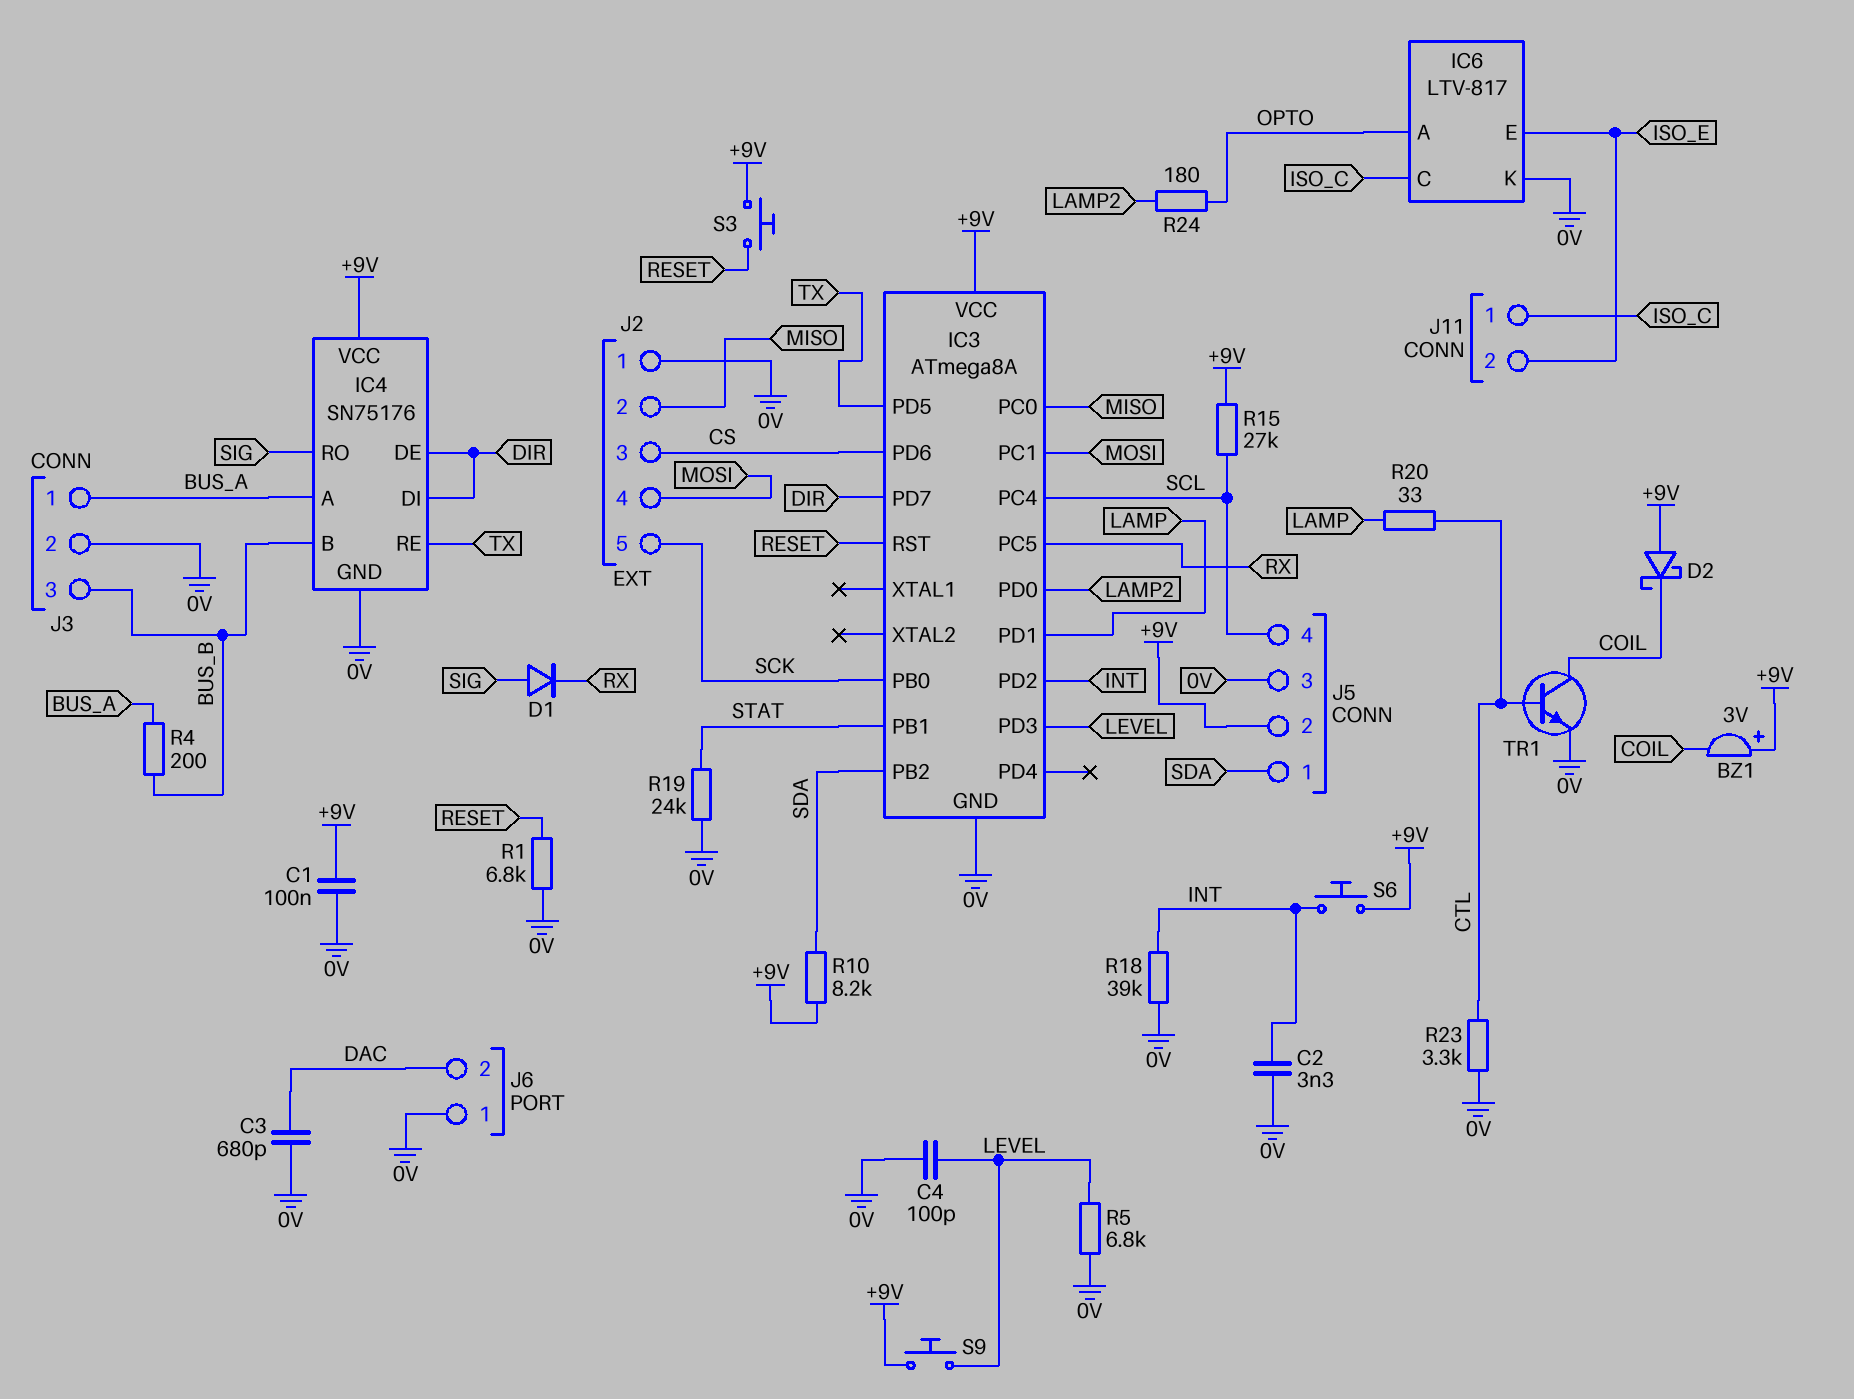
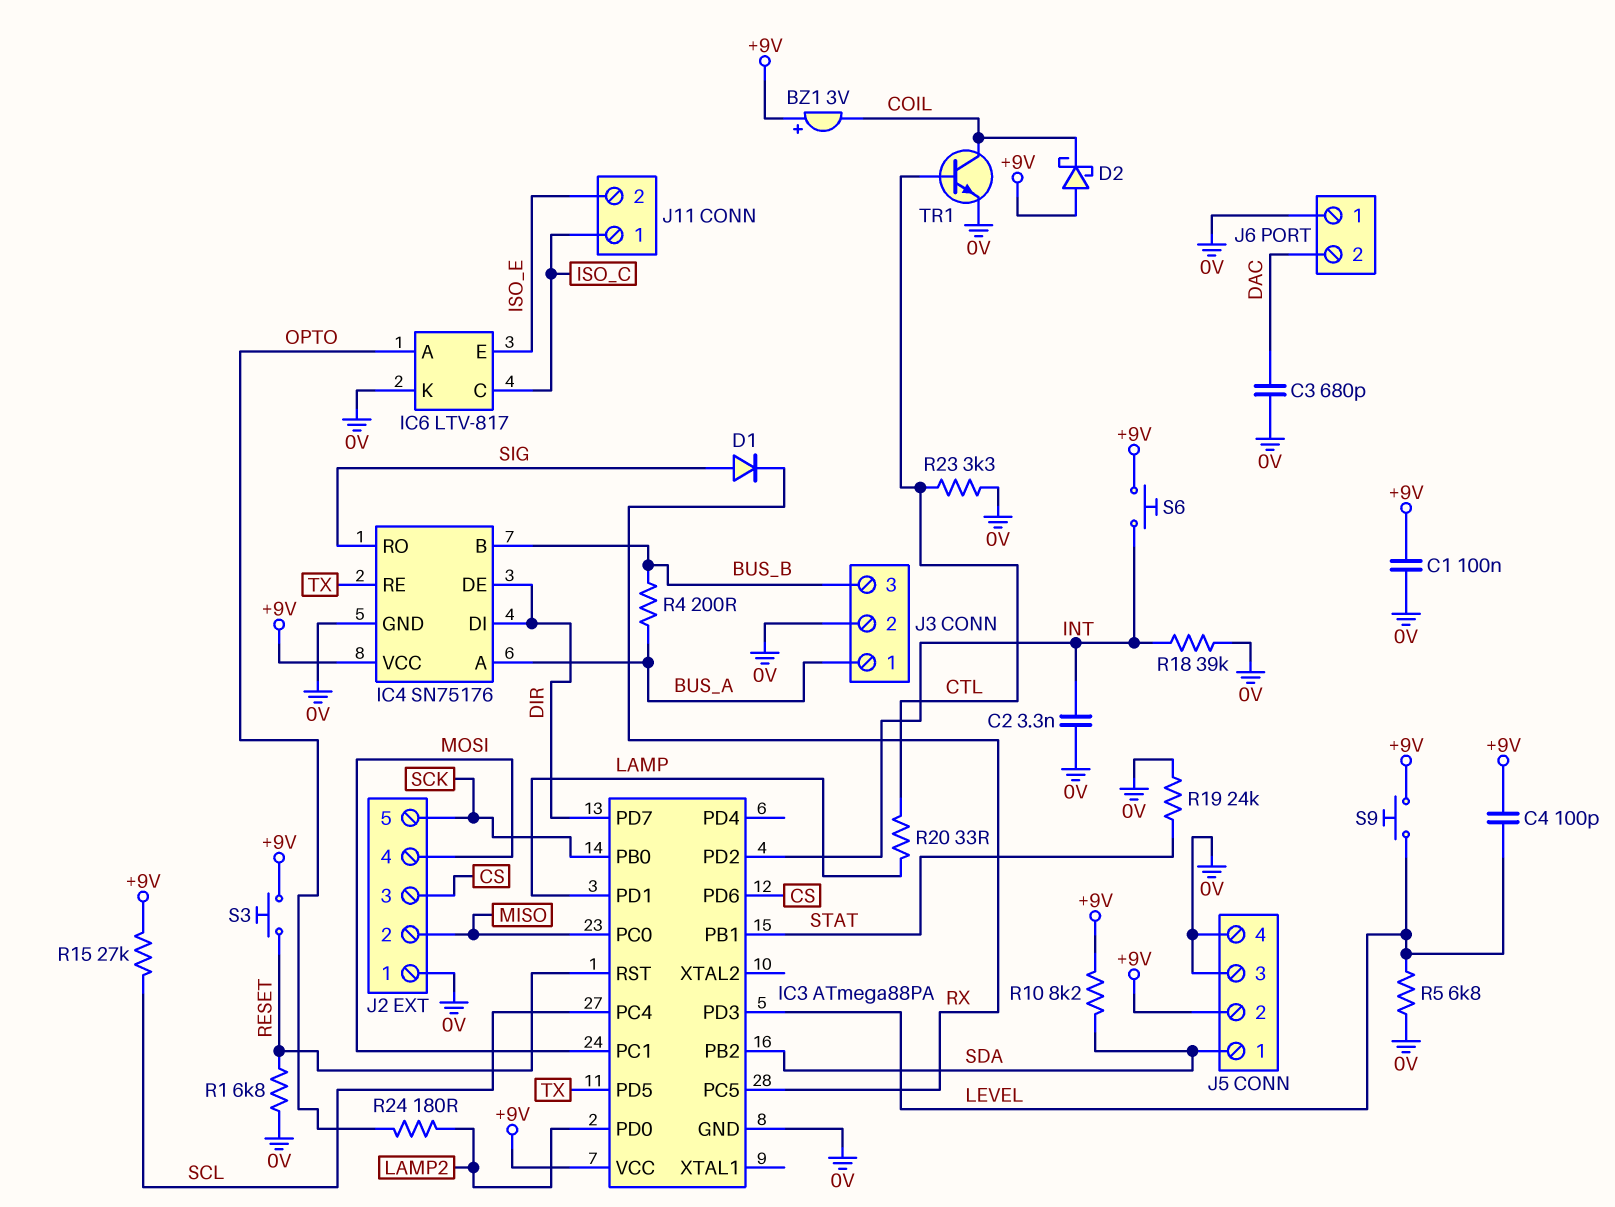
C4: 100pF (0V, LEVEL) -> 100pF (+9V, LEVEL)
IC3: ATmega8A -> ATmega88PA
J5 pin 4: SCL -> 0V

